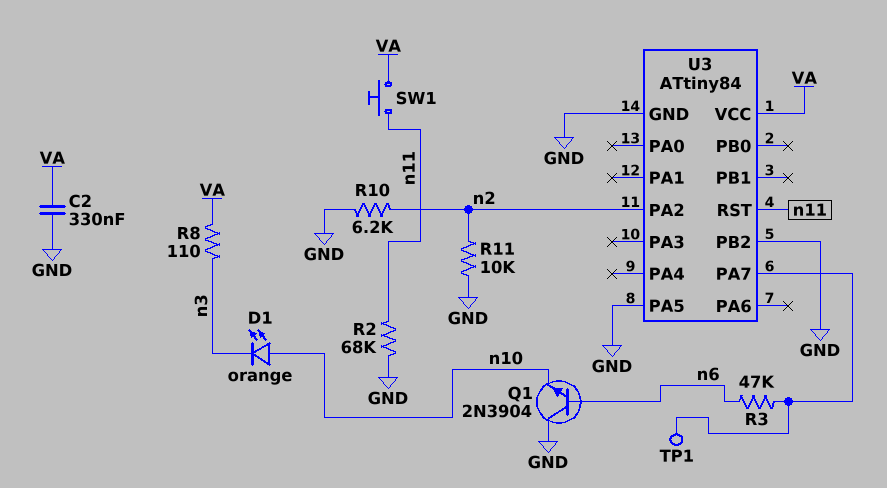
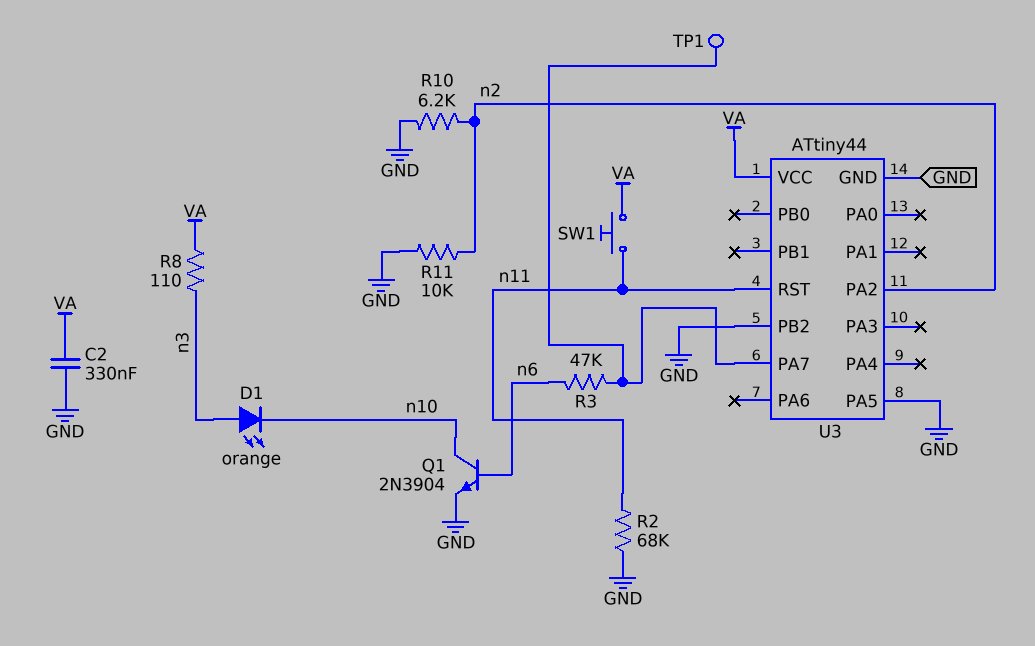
D1: LED orange (A n10, K n3) -> LED orange (A n3, K n10)
Q1: NPN 2N3904 (B n6, C GND, E n10) -> NPN 2N3904 (B n6, C n10, E GND)
U3: ATtiny84 -> ATtiny44

